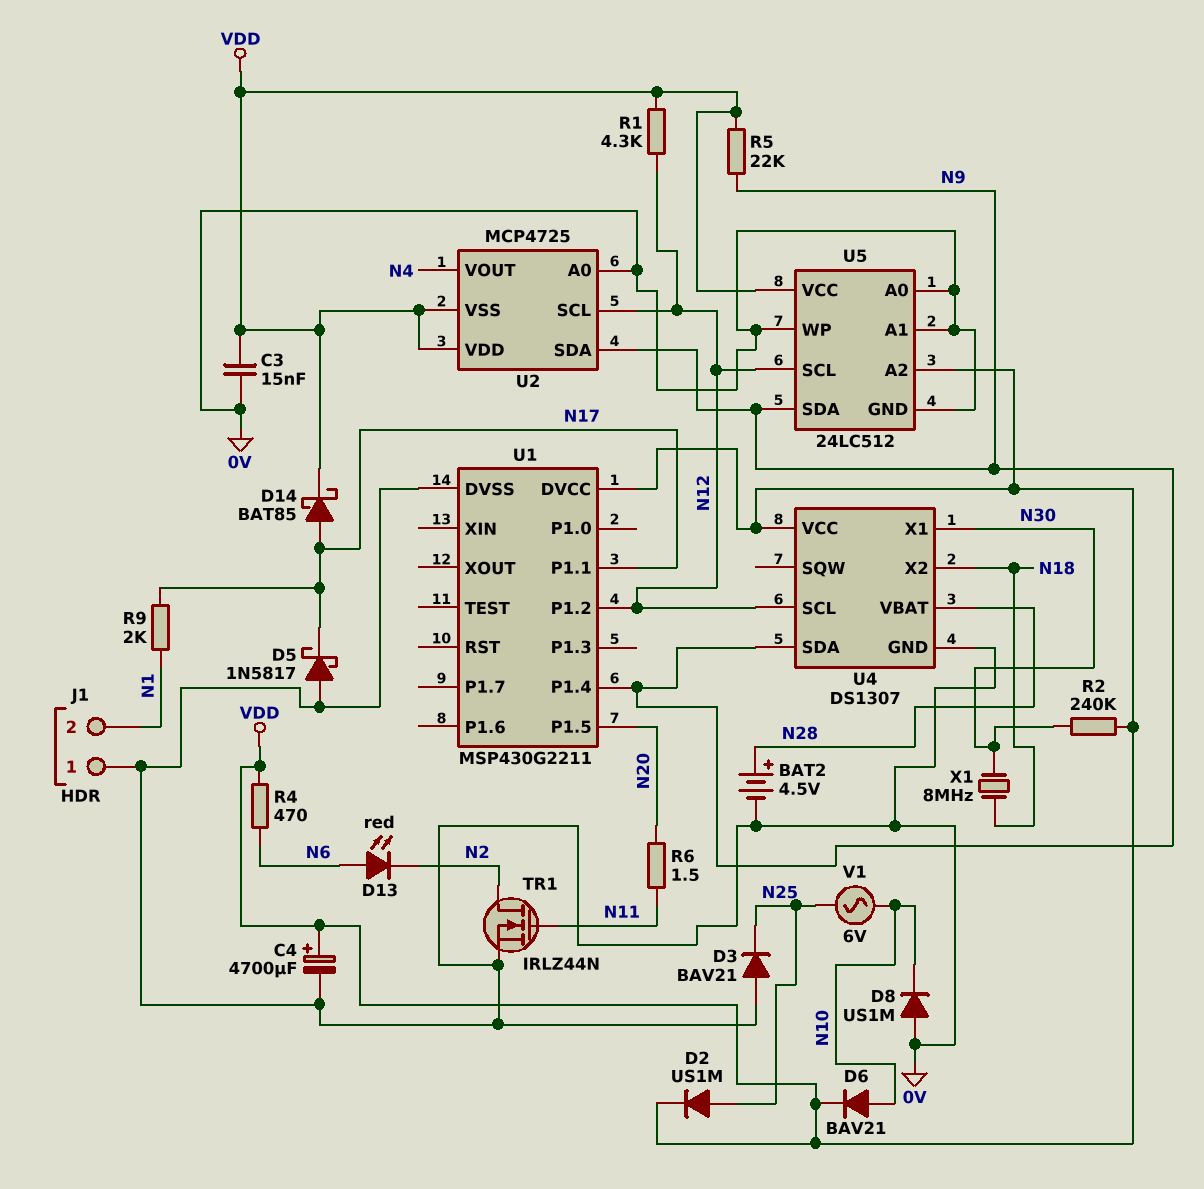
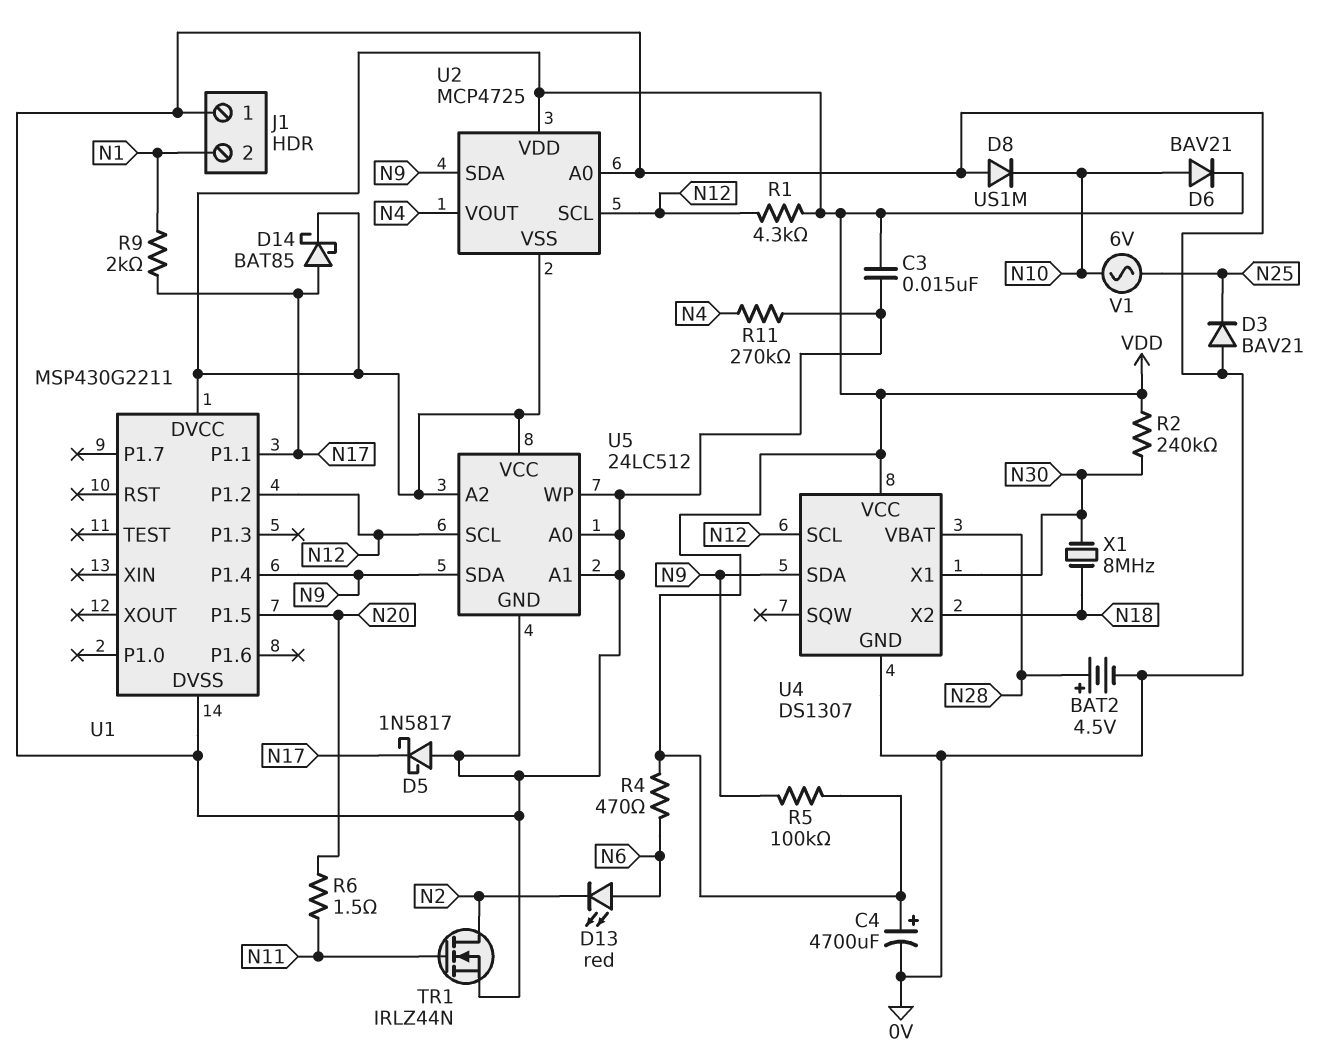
D2: diode US1M (A N25, K VDD) -> none
R5: 22k (N9, VDD) -> 100k (N9, VDD)
R11: none -> 270k (0V, N4)

